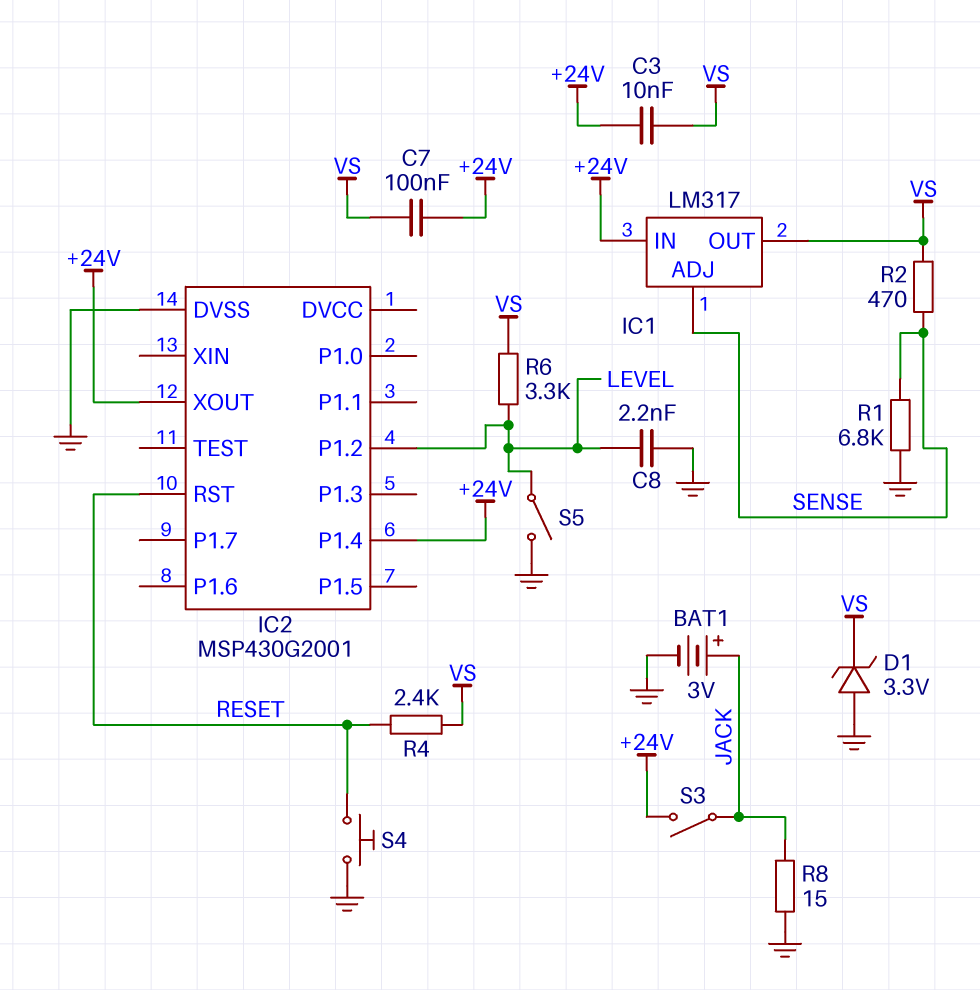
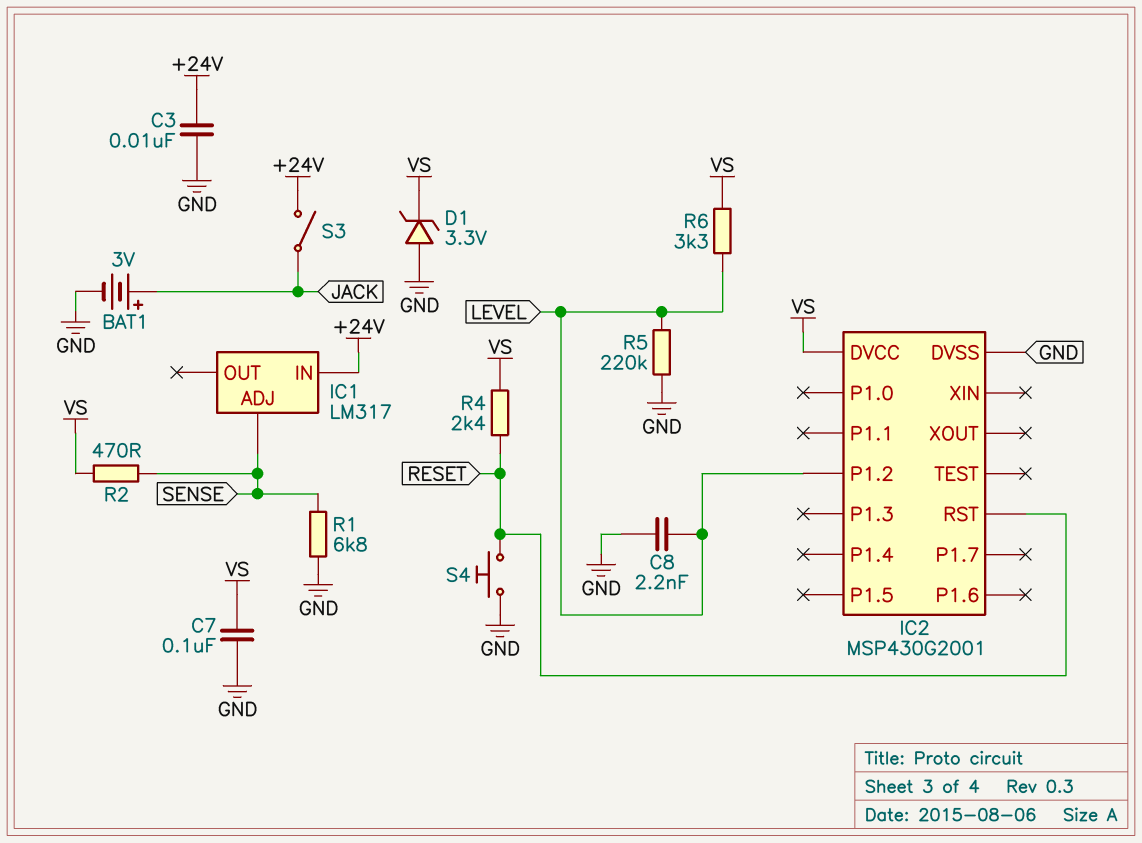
C3: 10nF (+24V, VS) -> 10nF (+24V, GND)
C7: 100nF (+24V, VS) -> 100nF (GND, VS)
IC1 pin OUT: VS -> none
IC2 pin DVCC: none -> VS
IC2 pin P1.4: +24V -> none
IC2 pin XOUT: +24V -> none
R5: none -> 220k (GND, LEVEL)
R8: 15 (GND, JACK) -> none
S5: switch (GND, LEVEL) -> none

